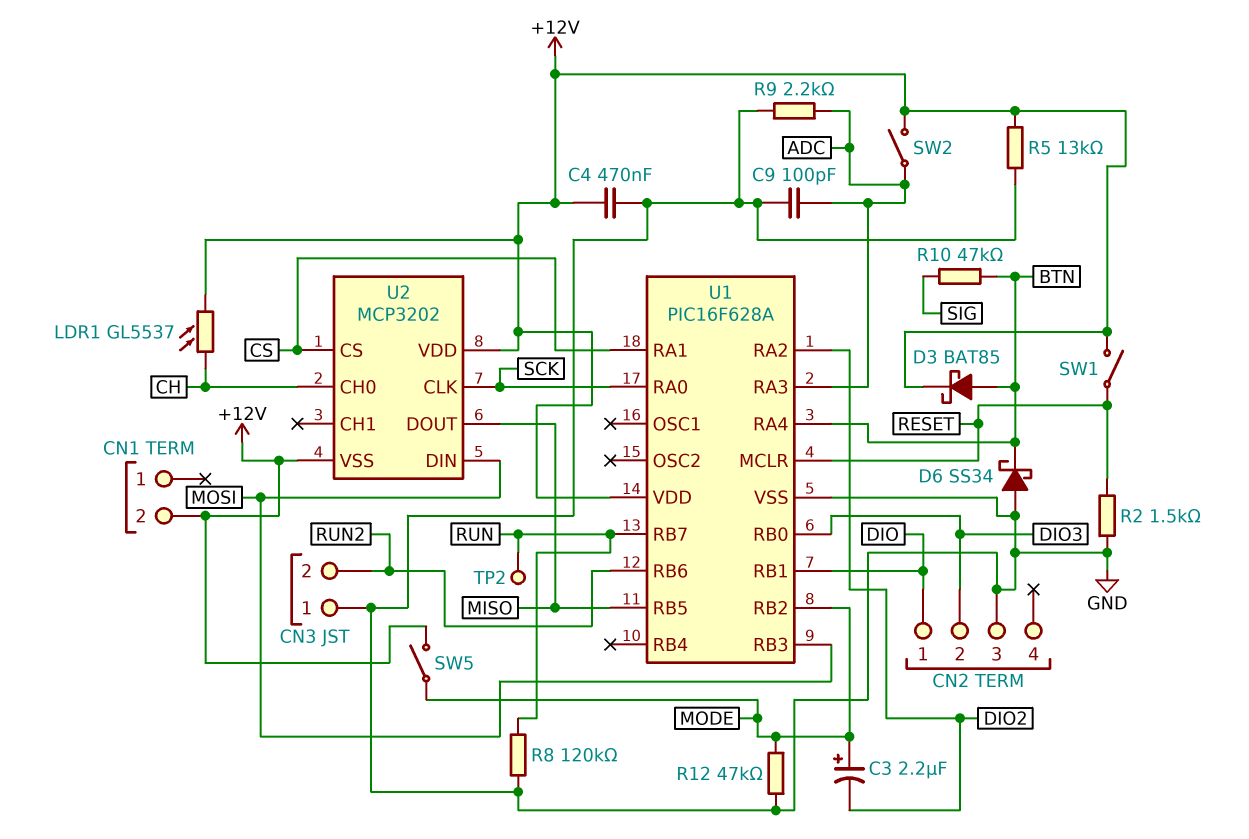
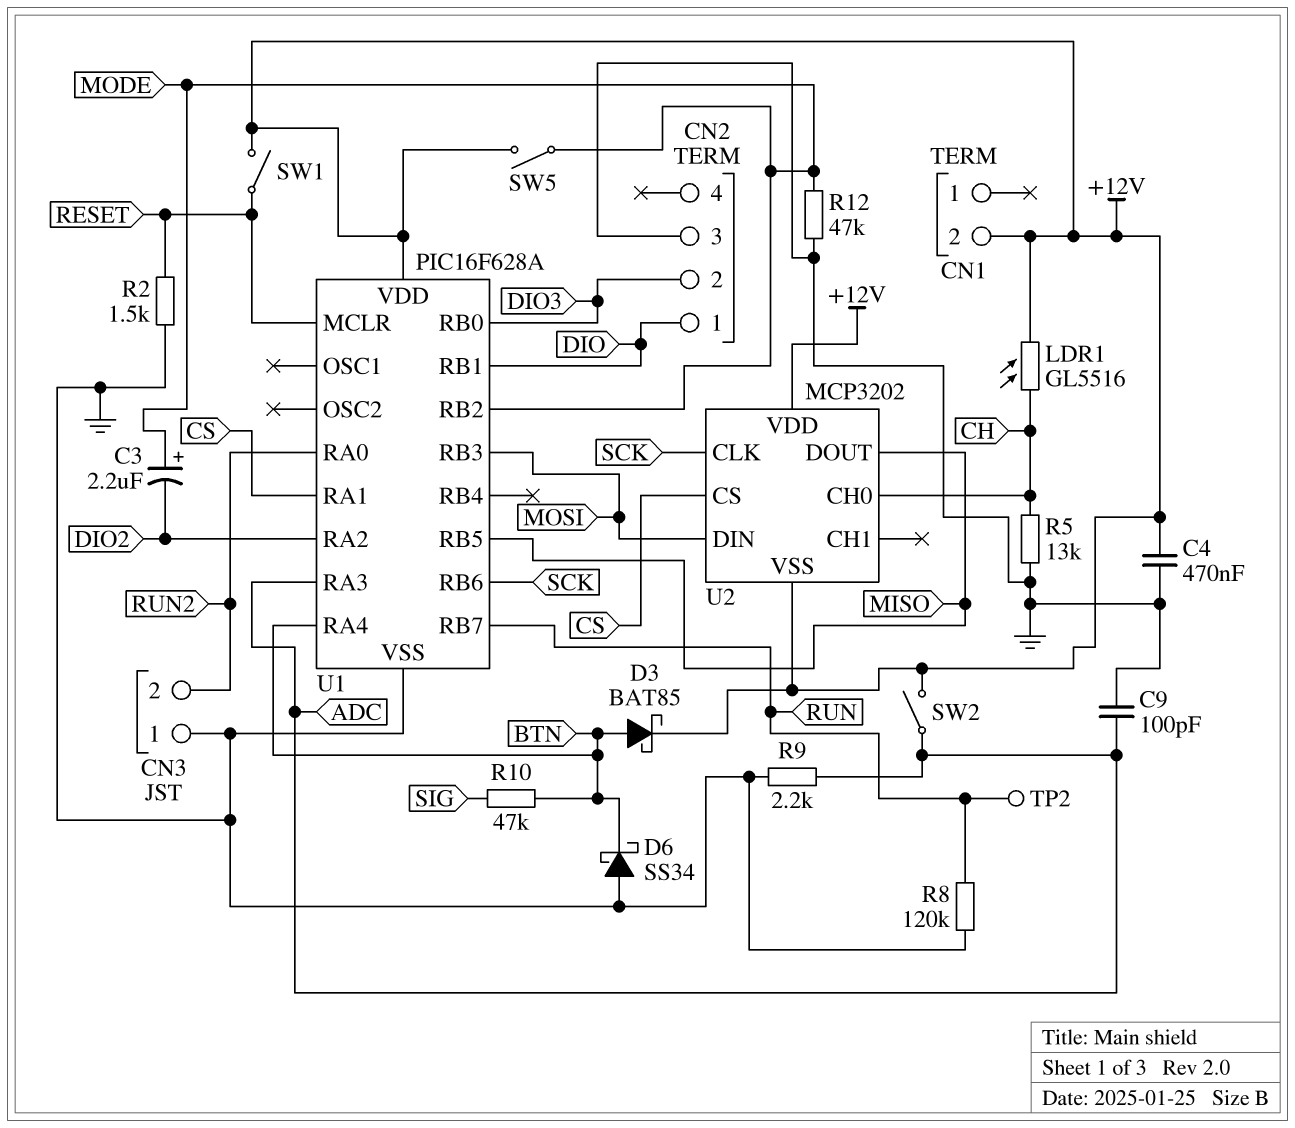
LDR1: GL5537 (+12V, CH) -> GL5516 (+12V, CH)
R5: 13k (+12V, GND) -> 13k (CH, GND)
U1 pin RA0: SCK -> RUN2
U1 pin RB6: RUN2 -> SCK

